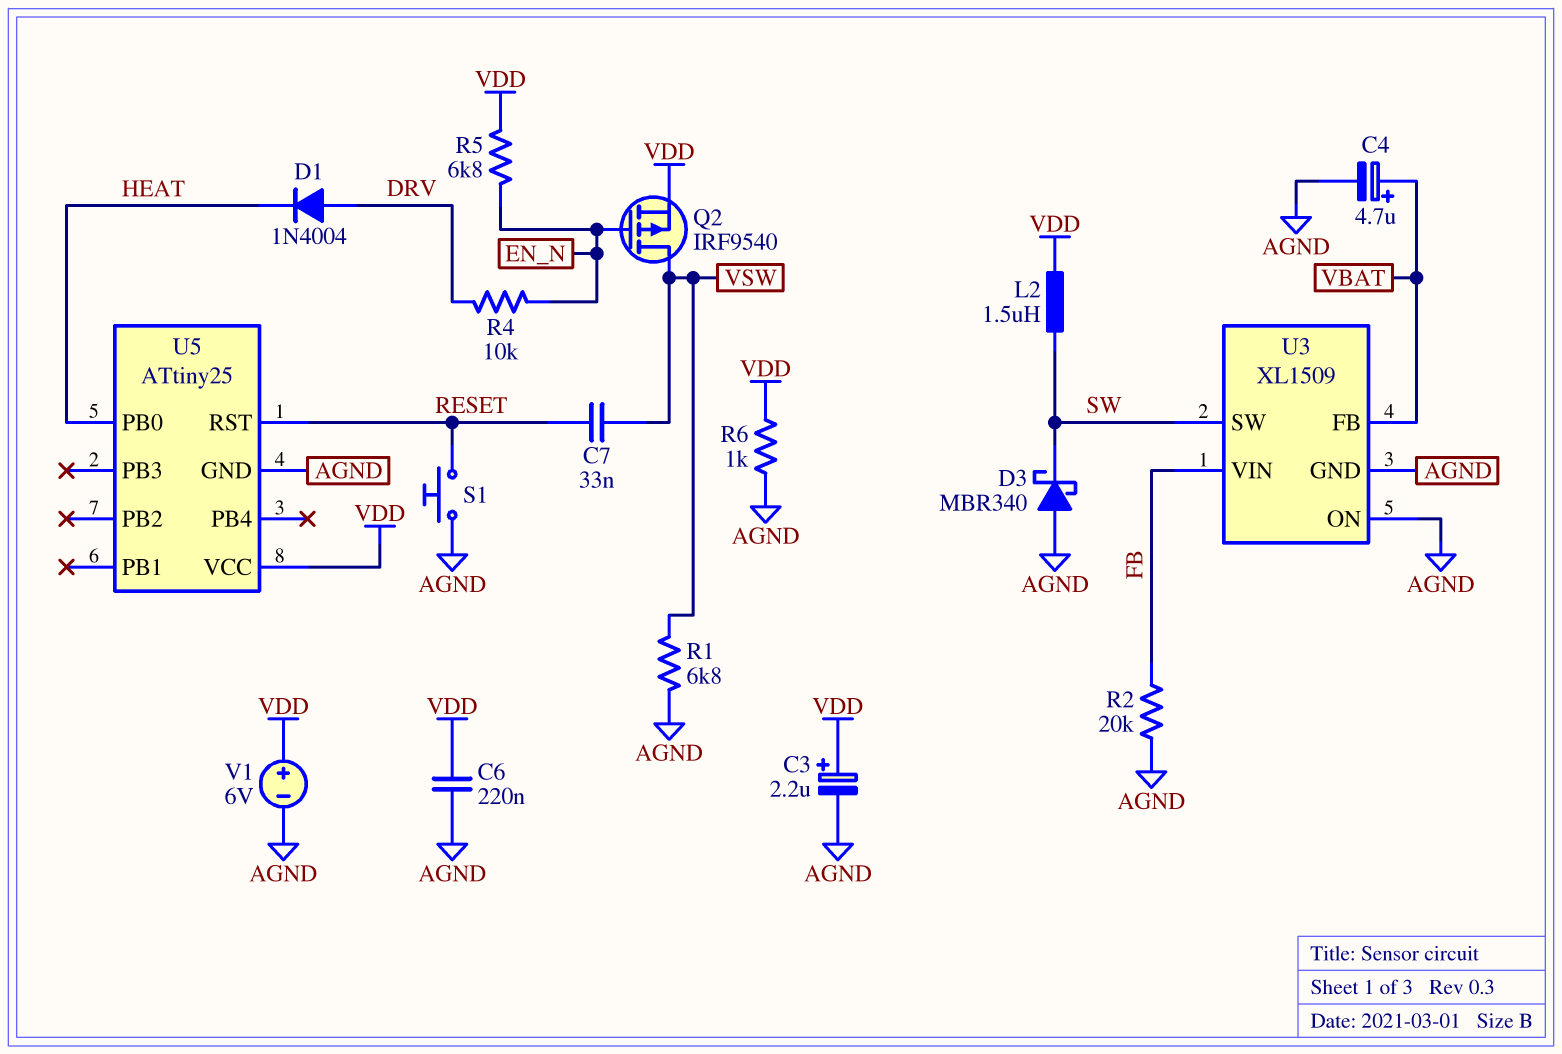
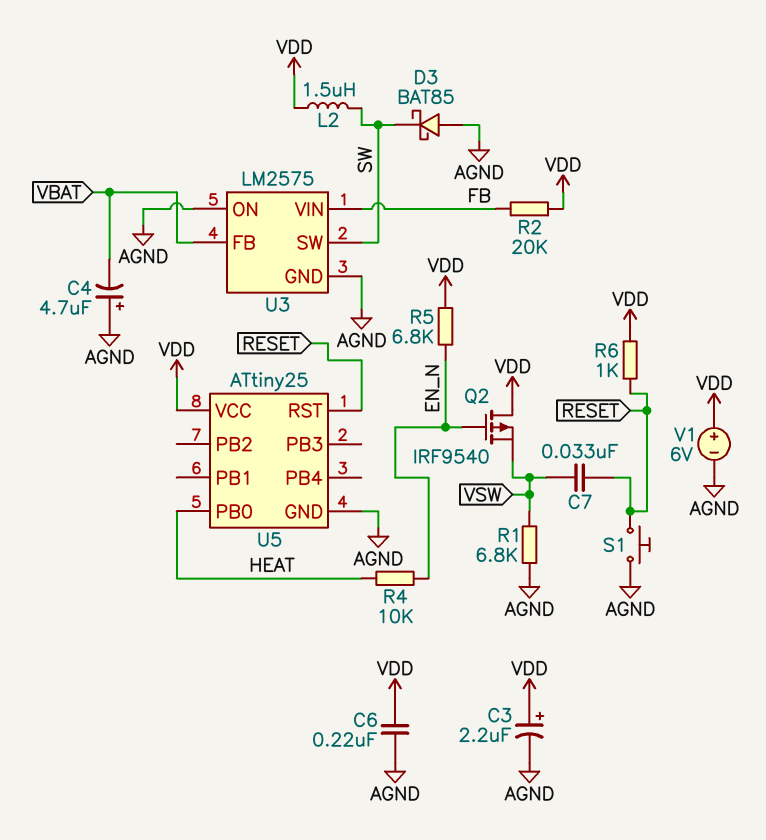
C4: 4.7uF (plus VBAT, minus AGND) -> 4.7uF (plus AGND, minus VBAT)
D1: diode 1N4004 (A DRV, K HEAT) -> none
D3: schottky MBR340 (A AGND, K SW) -> schottky BAT85 (A AGND, K SW)
Q2: PMOS IRF9540 (G EN_N, D VSW, S VDD) -> PMOS IRF9540 (G EN_N, D VDD, S VSW)
R2: 20k (AGND, FB) -> 20k (FB, VDD)
R4: 10k (DRV, EN_N) -> 10k (EN_N, HEAT)
R6: 1k (AGND, VDD) -> 1k (RESET, VDD)
U3: XL1509 -> LM2575

